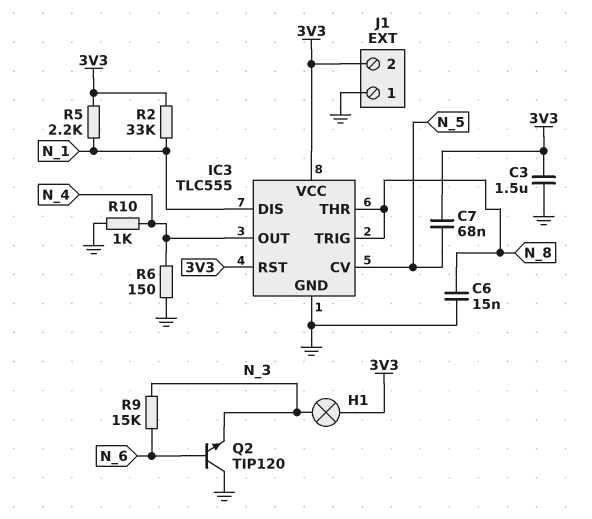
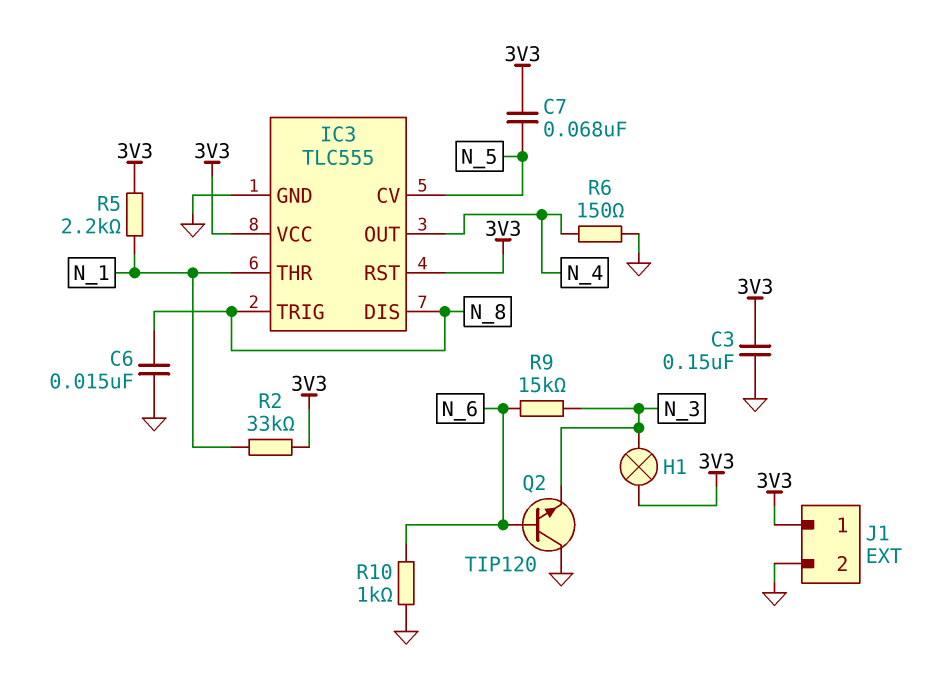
C3: 1.5uF (3V3, GND) -> 150nF (3V3, GND)
IC3 pin DIS: N_1 -> N_8
IC3 pin THR: N_8 -> N_1
J1 pin 1: GND -> 3V3
J1 pin 2: 3V3 -> GND
R10: 1k (GND, N_4) -> 1k (GND, N_6)

